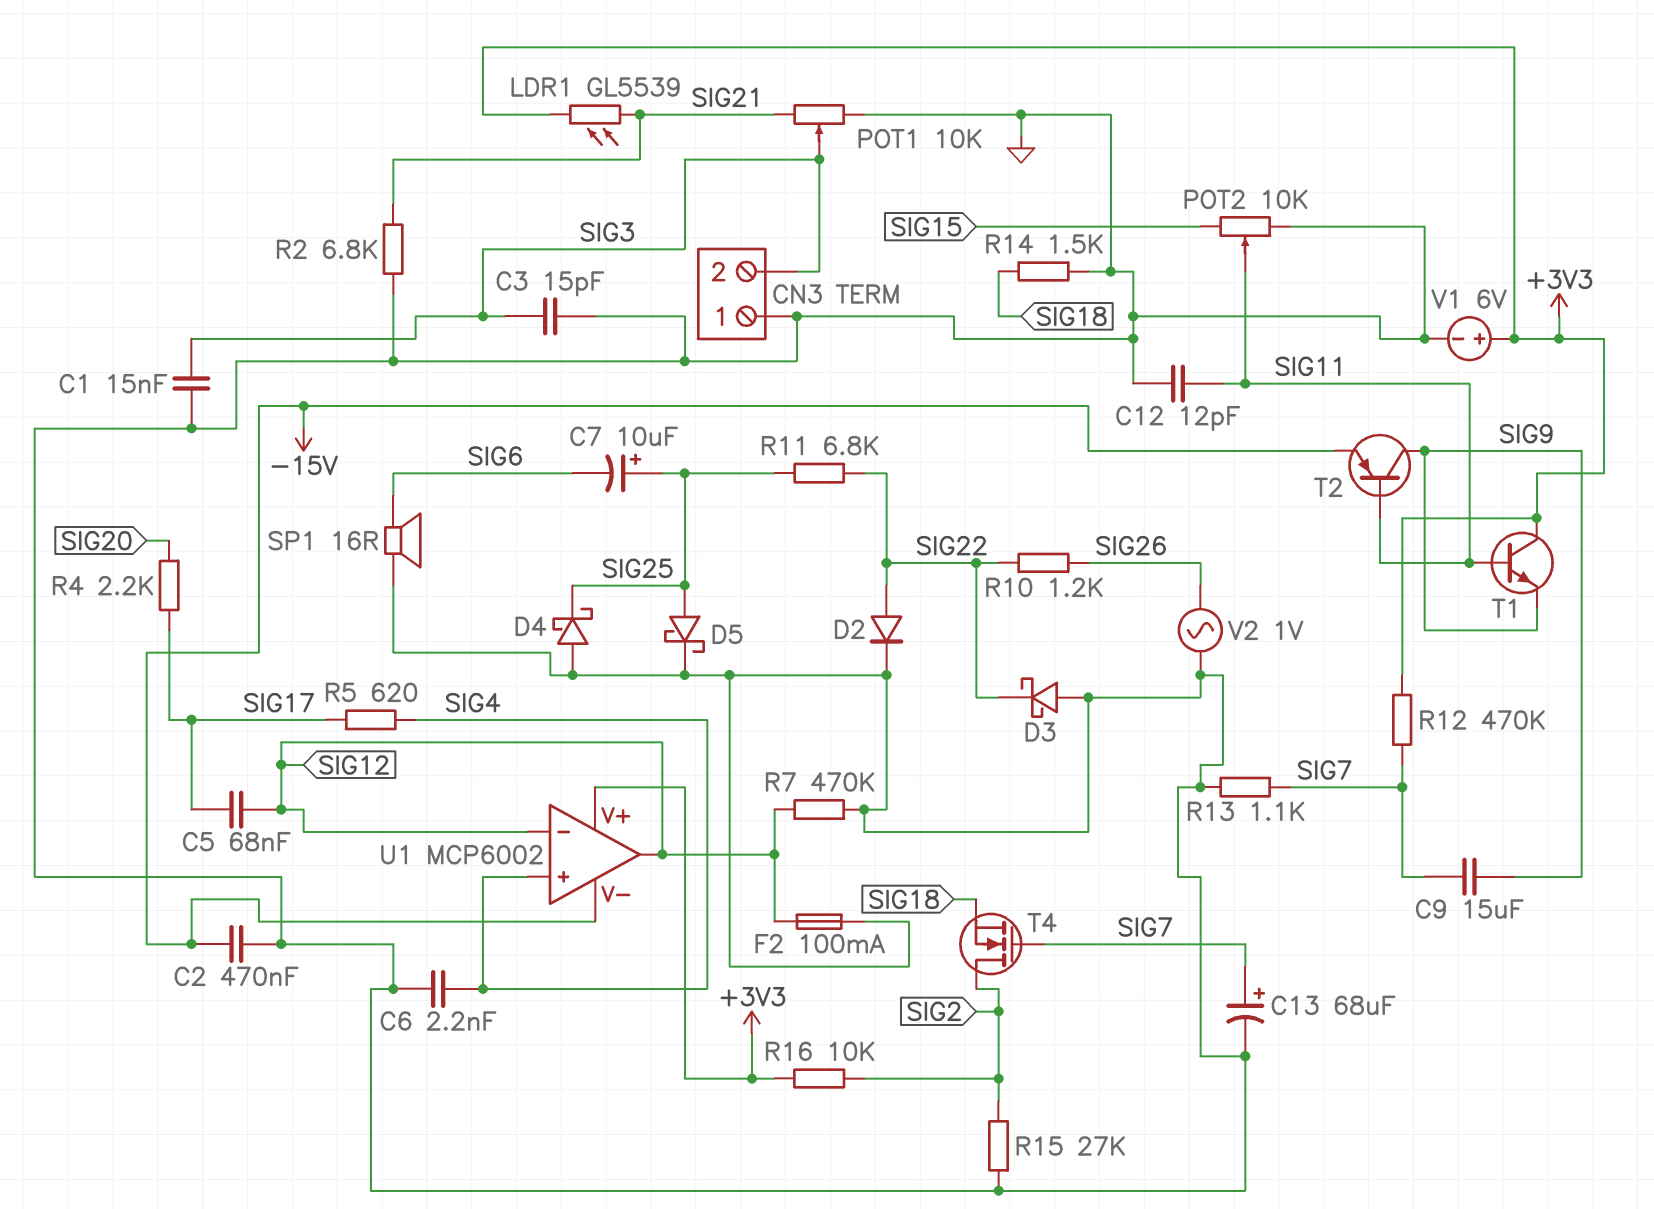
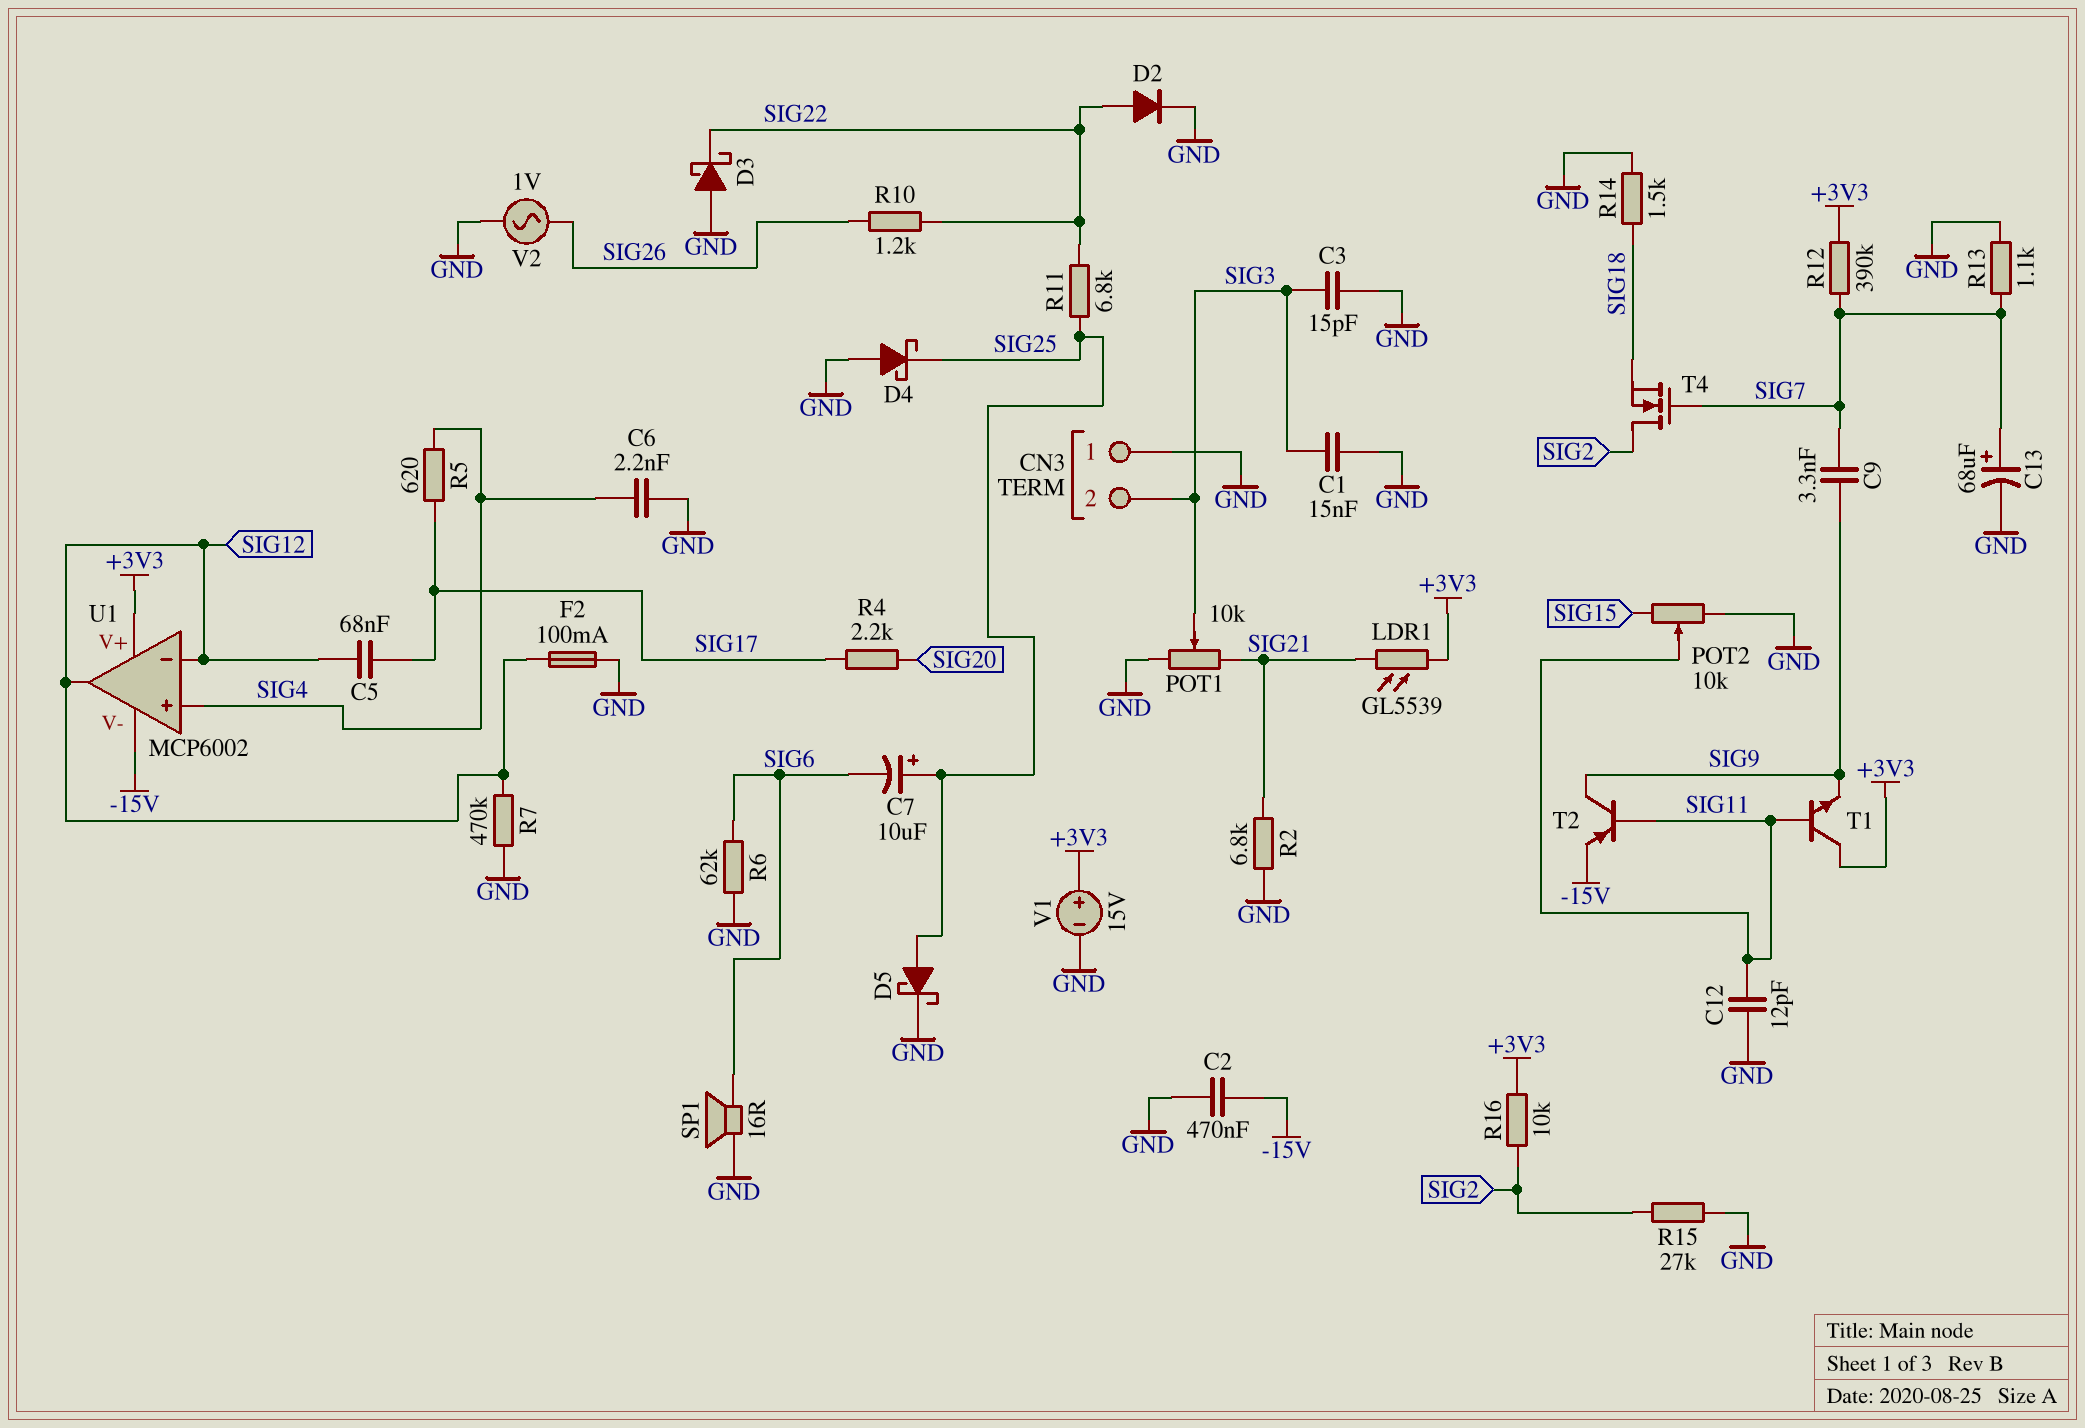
C9: 15uF (SIG7, SIG9) -> 3.3nF (SIG7, SIG9)
R6: none -> 62k (GND, SIG6)
R12: 470k (+3V3, SIG7) -> 390k (+3V3, SIG7)
V1: 6V (plus +3V3, minus GND) -> 15V (plus +3V3, minus GND)

